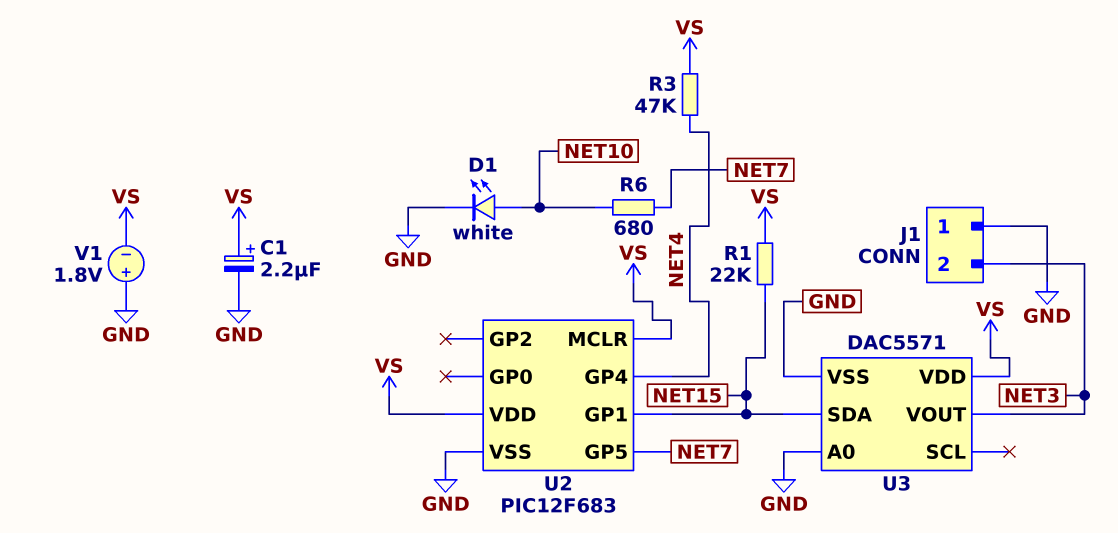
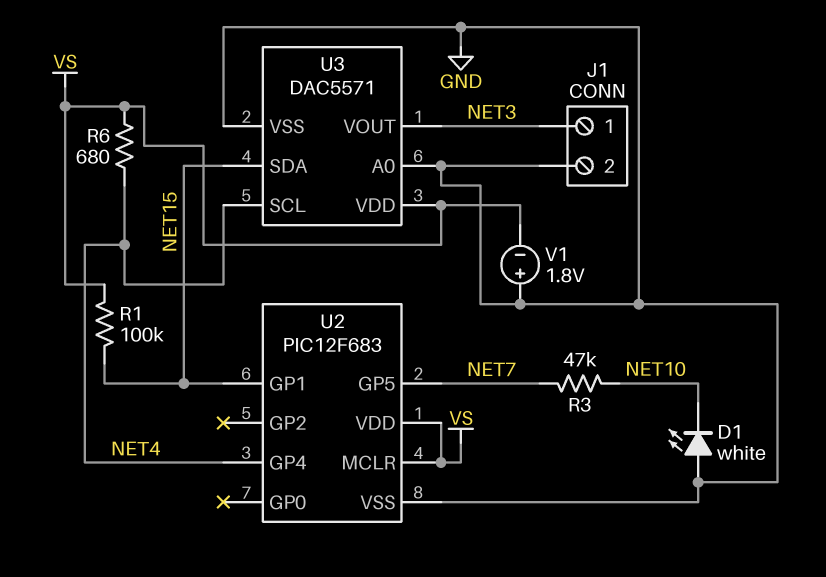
C1: 2.2uF (plus VS, minus GND) -> none
D1: LED white (A NET10, K GND) -> LED white (A GND, K NET10)
J1 pin 1: GND -> NET3
J1 pin 2: NET3 -> GND
R1: 22k (NET15, VS) -> 100k (NET15, VS)
R3: 47k (NET4, VS) -> 47k (NET7, NET10)
R6: 680 (NET7, NET10) -> 680 (NET4, VS)
U3 pin SCL: none -> NET4

